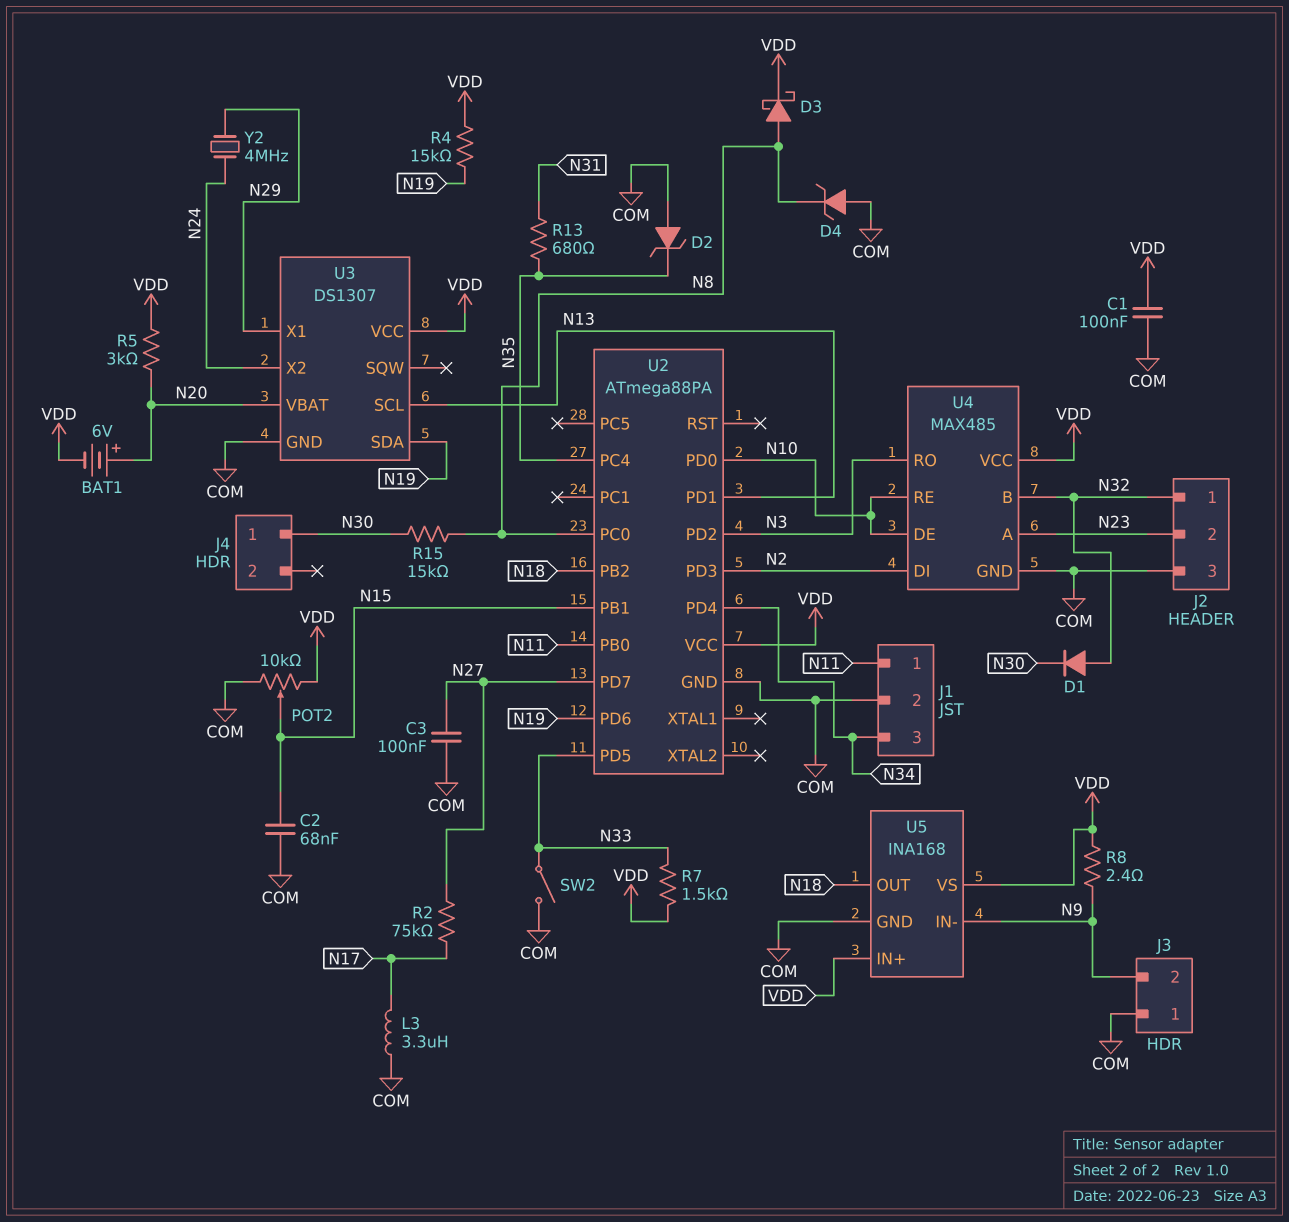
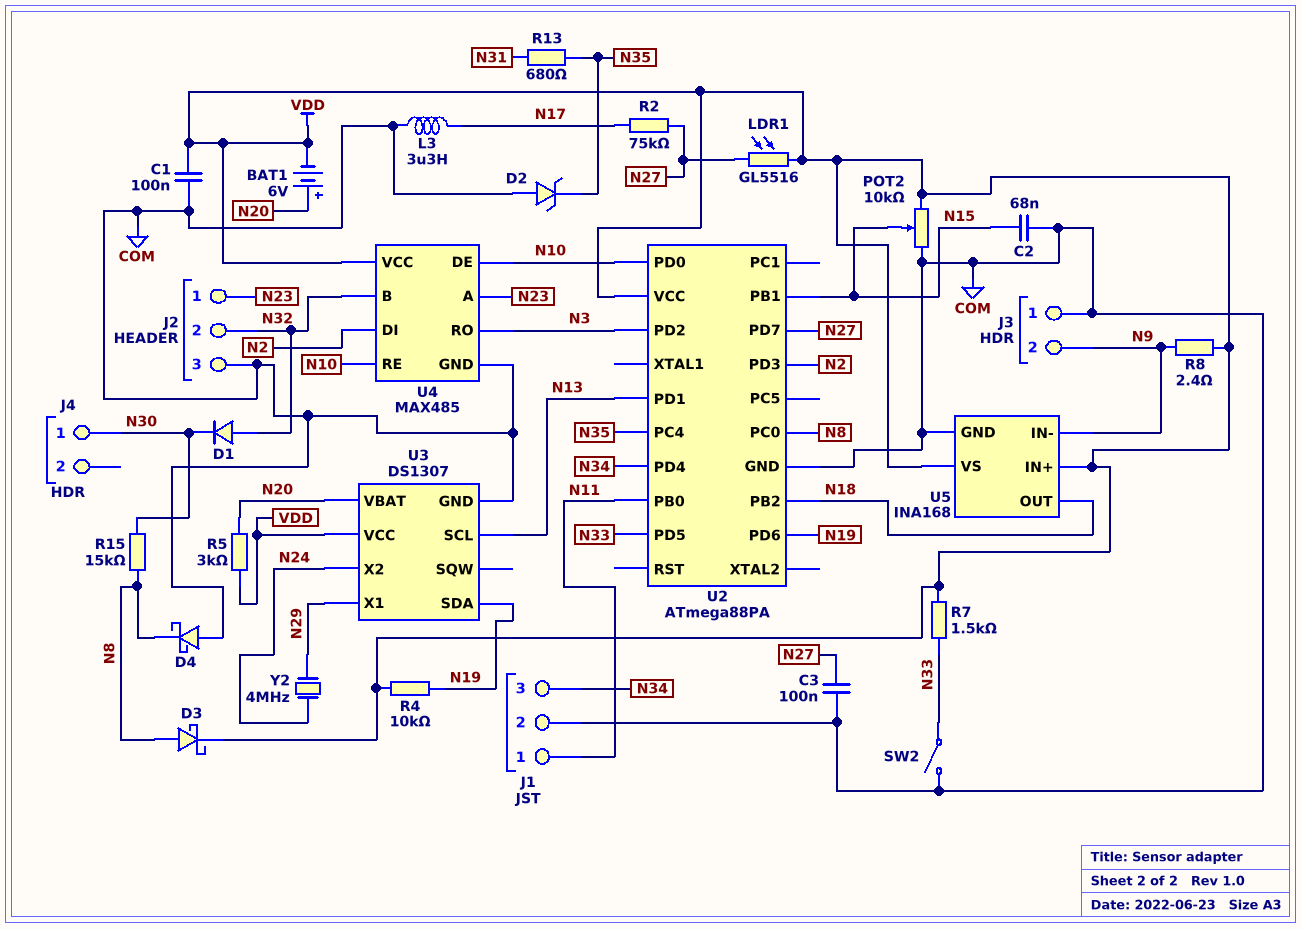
D4: zener (A COM, K N8) -> schottky (A COM, K N8)
J2 pin 1: N32 -> N23
J2 pin 2: N23 -> N32
LDR1: none -> GL5516 (N27, VDD)
R4: 15k (N19, VDD) -> 10k (N19, VDD)

